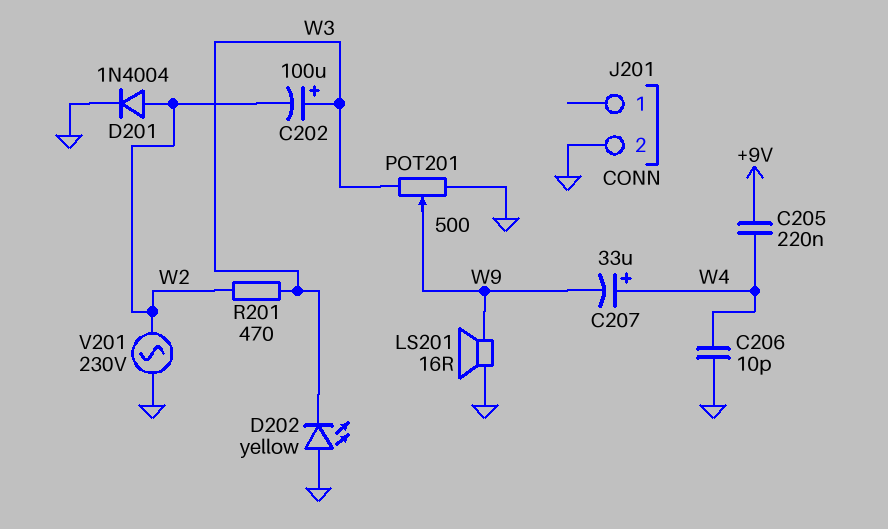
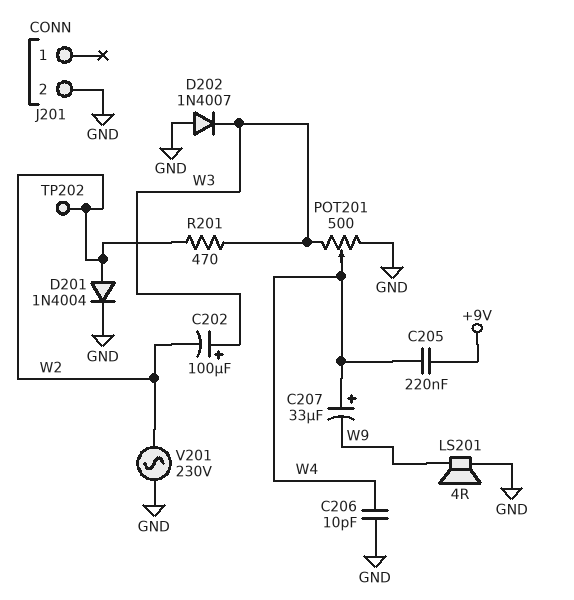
D202: LED yellow (A GND, K W3) -> diode 1N4007 (A GND, K W3)
LS201: speaker 16R (GND, W9) -> speaker 4R (GND, W9)
POT201: 500 (GND, W3, wiper W9) -> 500 (GND, W3, wiper W4)
TP202: none -> test point (W2)

